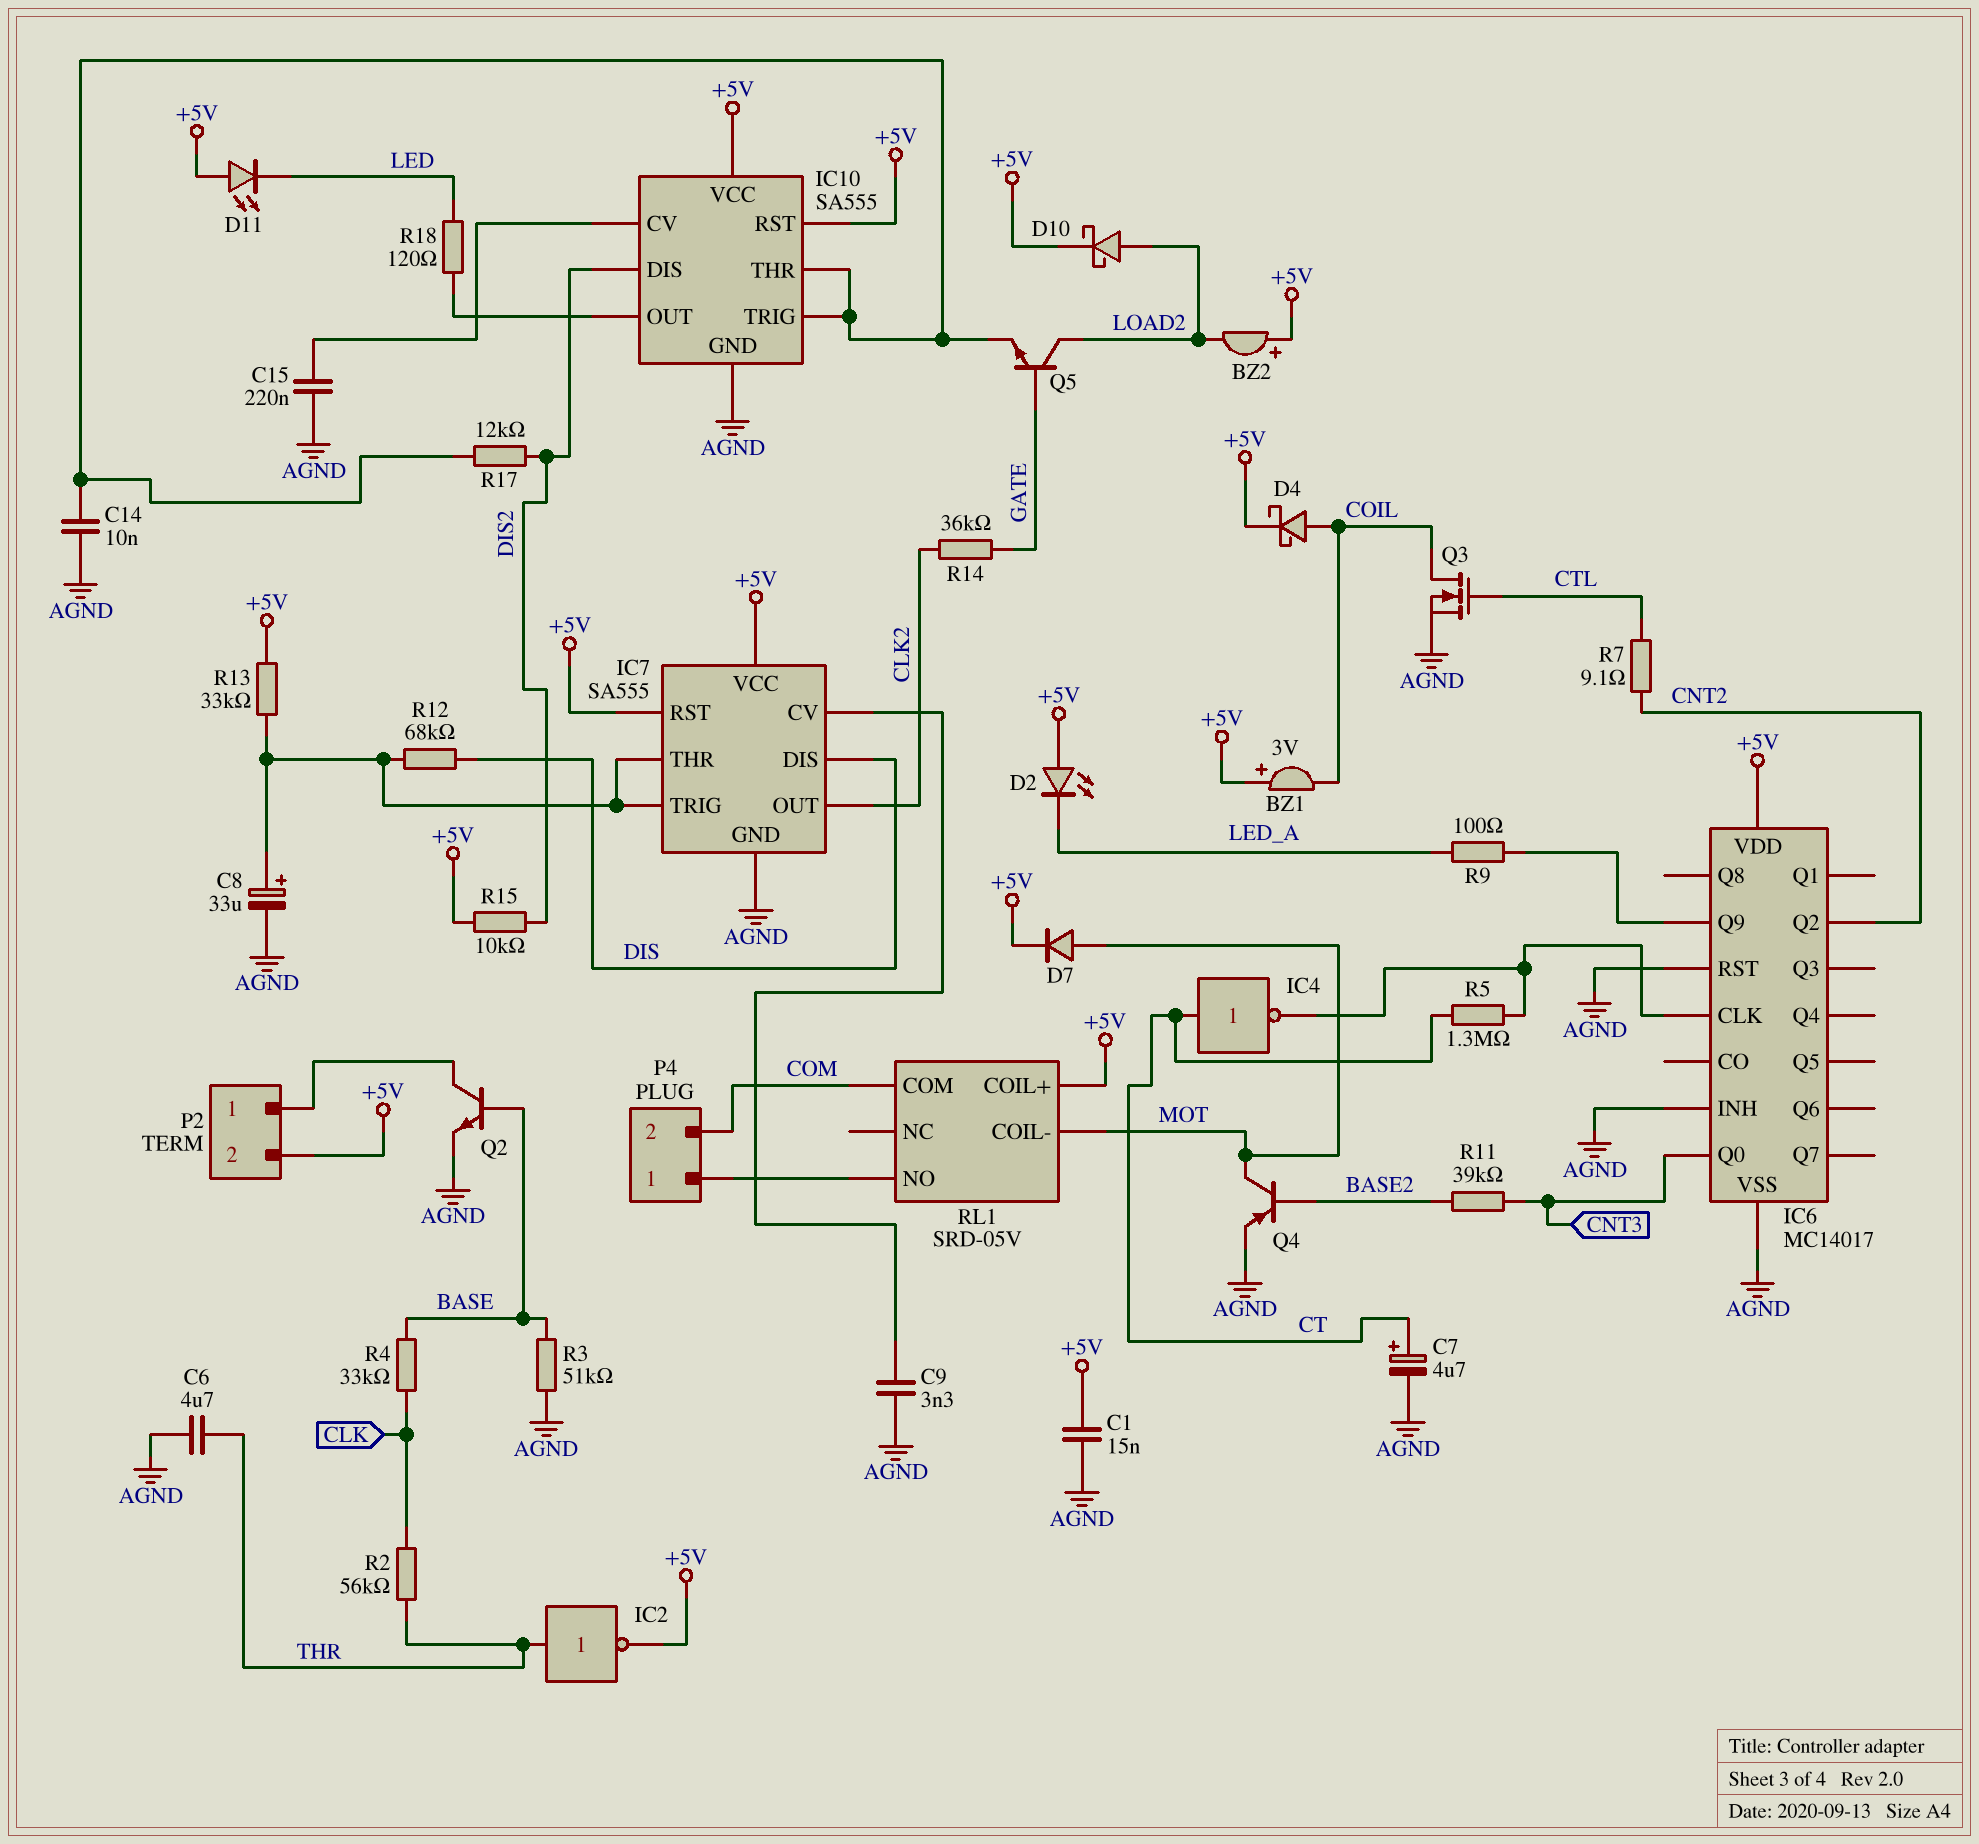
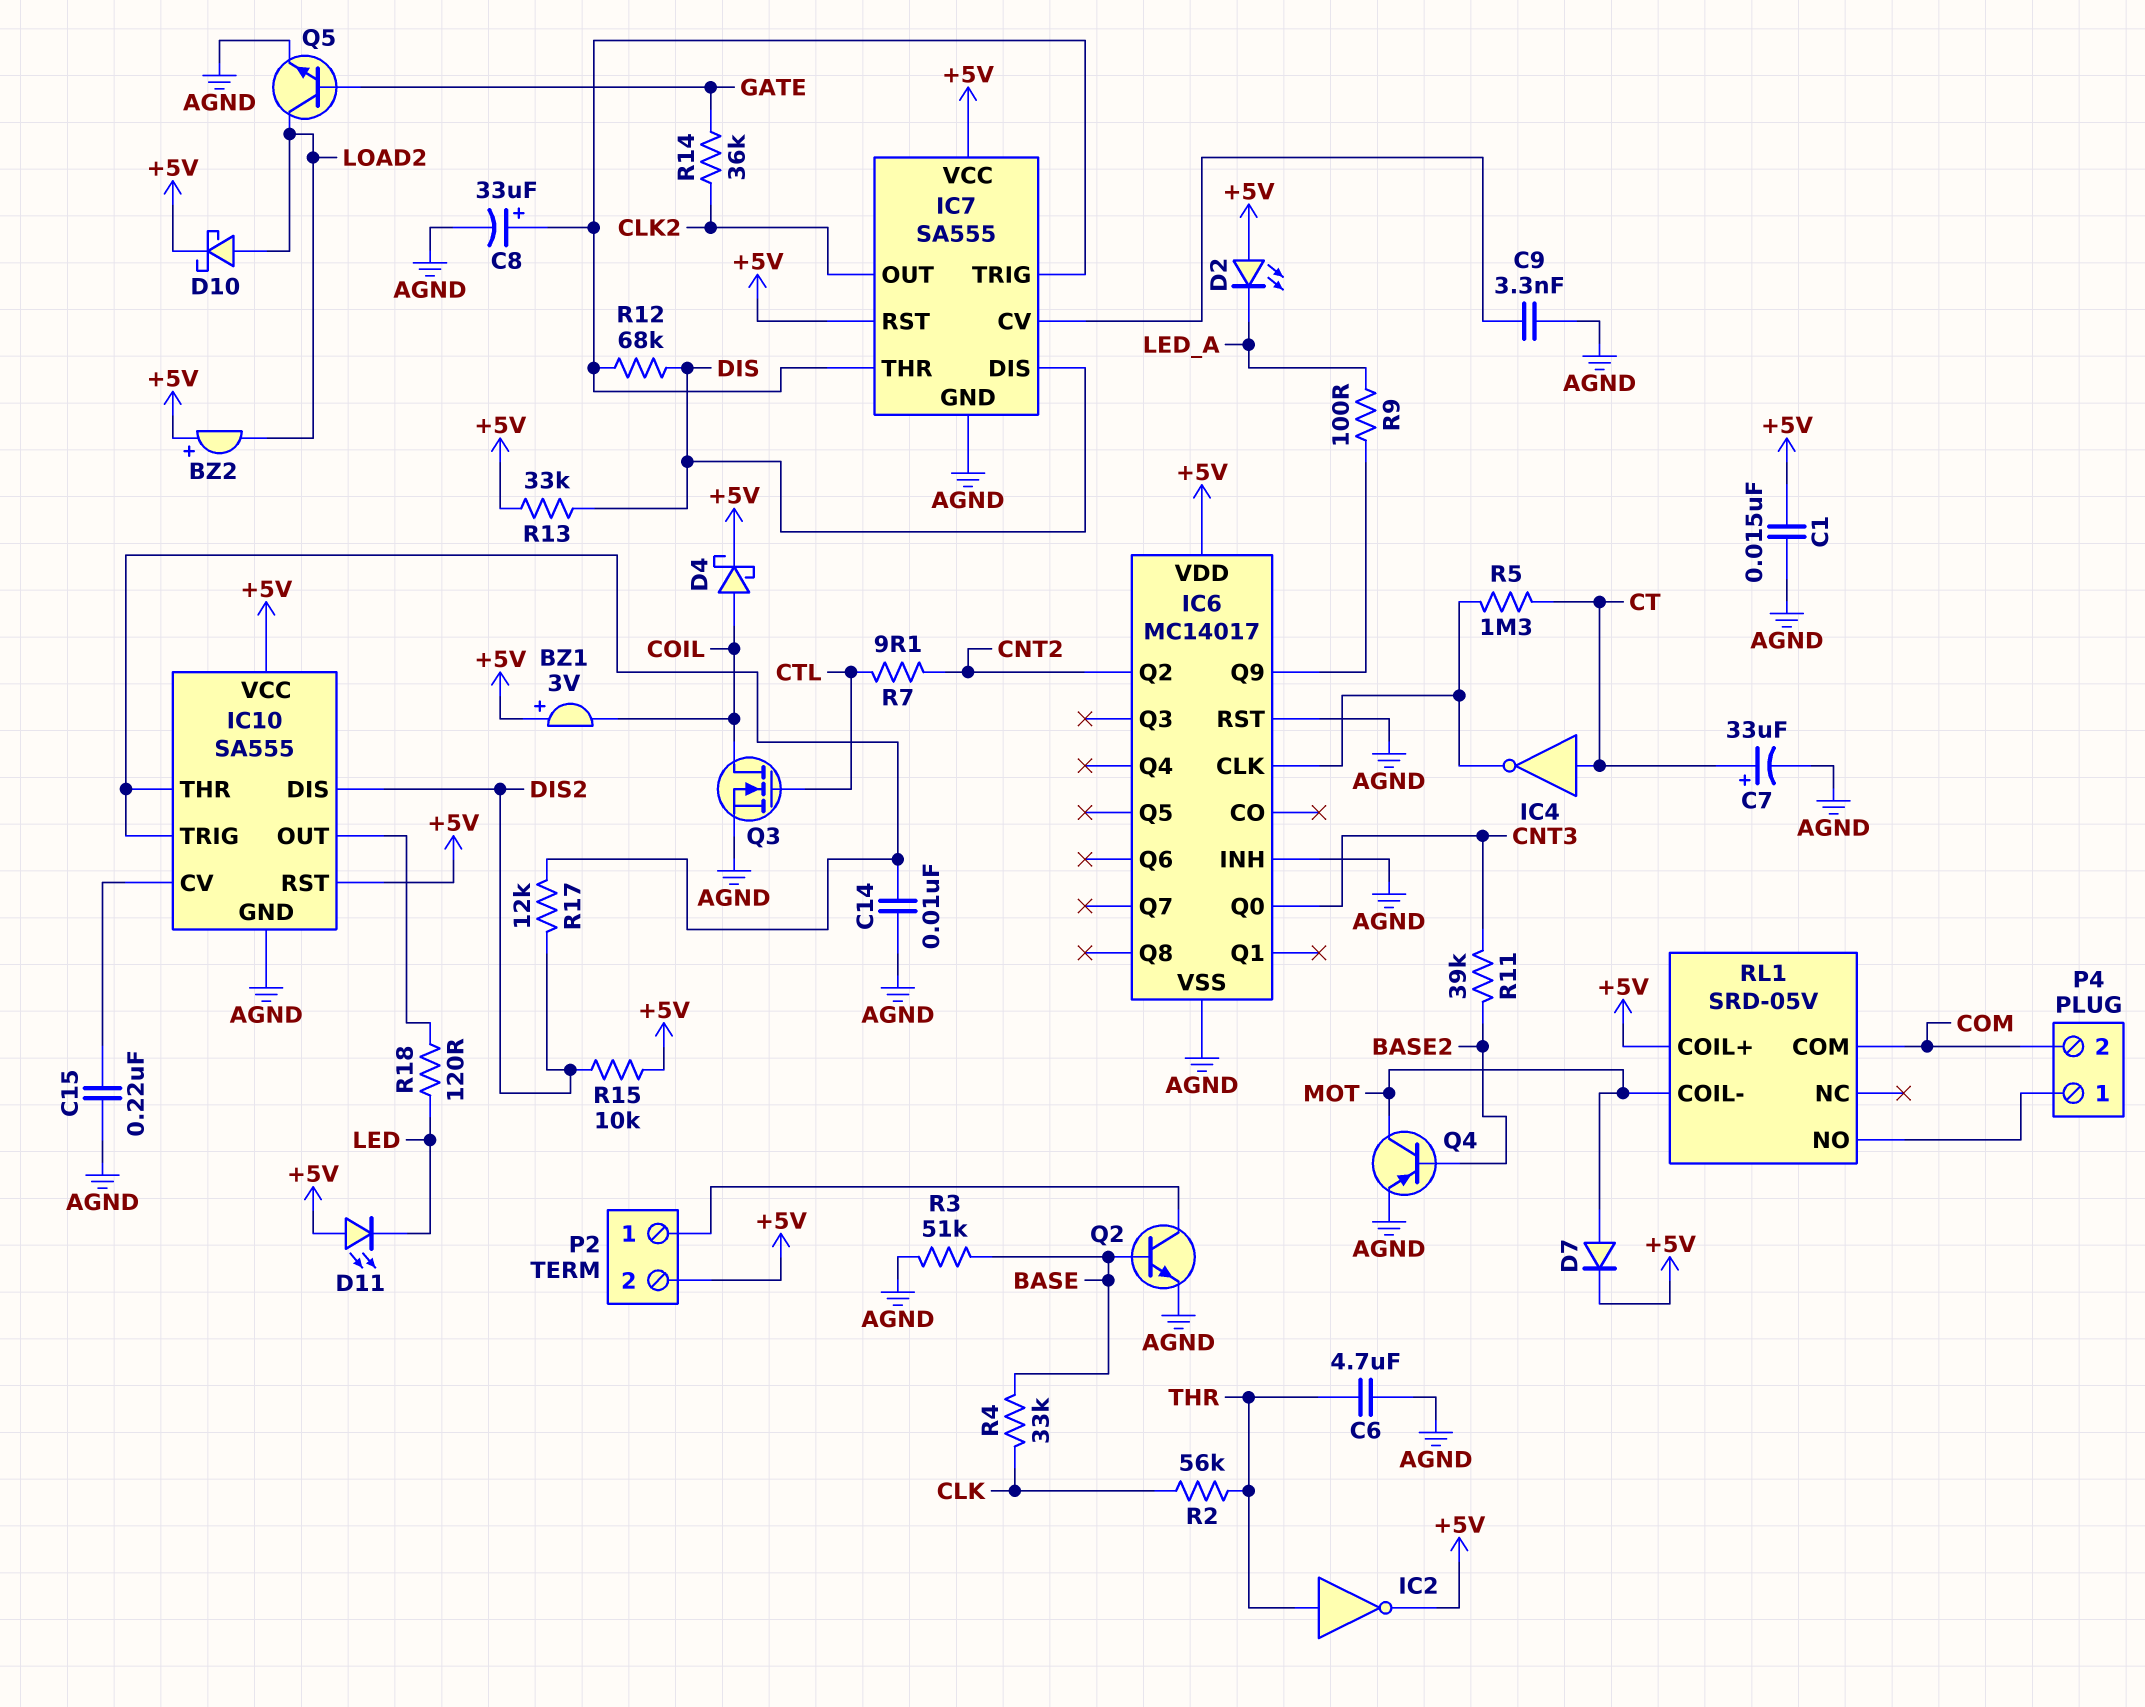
C7: 4.7uF (plus CT, minus AGND) -> 33uF (plus CT, minus AGND)
Q5: NPN (B GATE, C LOAD2, E IC10/THR) -> NPN (B GATE, C LOAD2, E AGND)
R13: 33k (+5V, IC7/THR) -> 33k (+5V, DIS)

